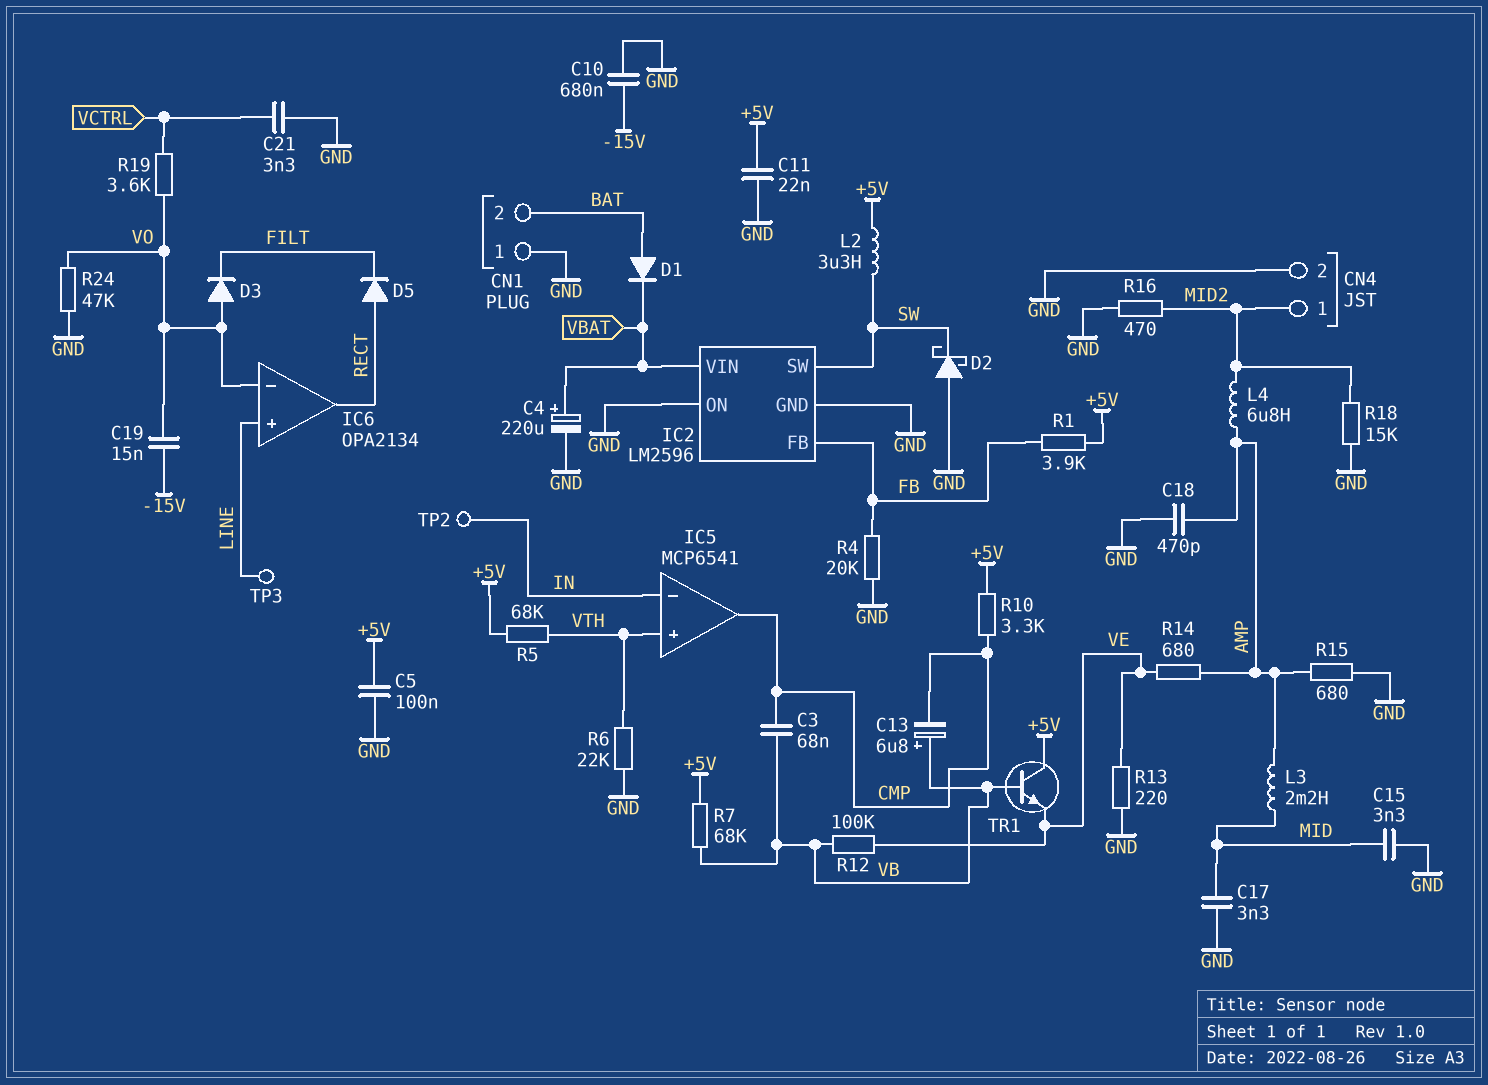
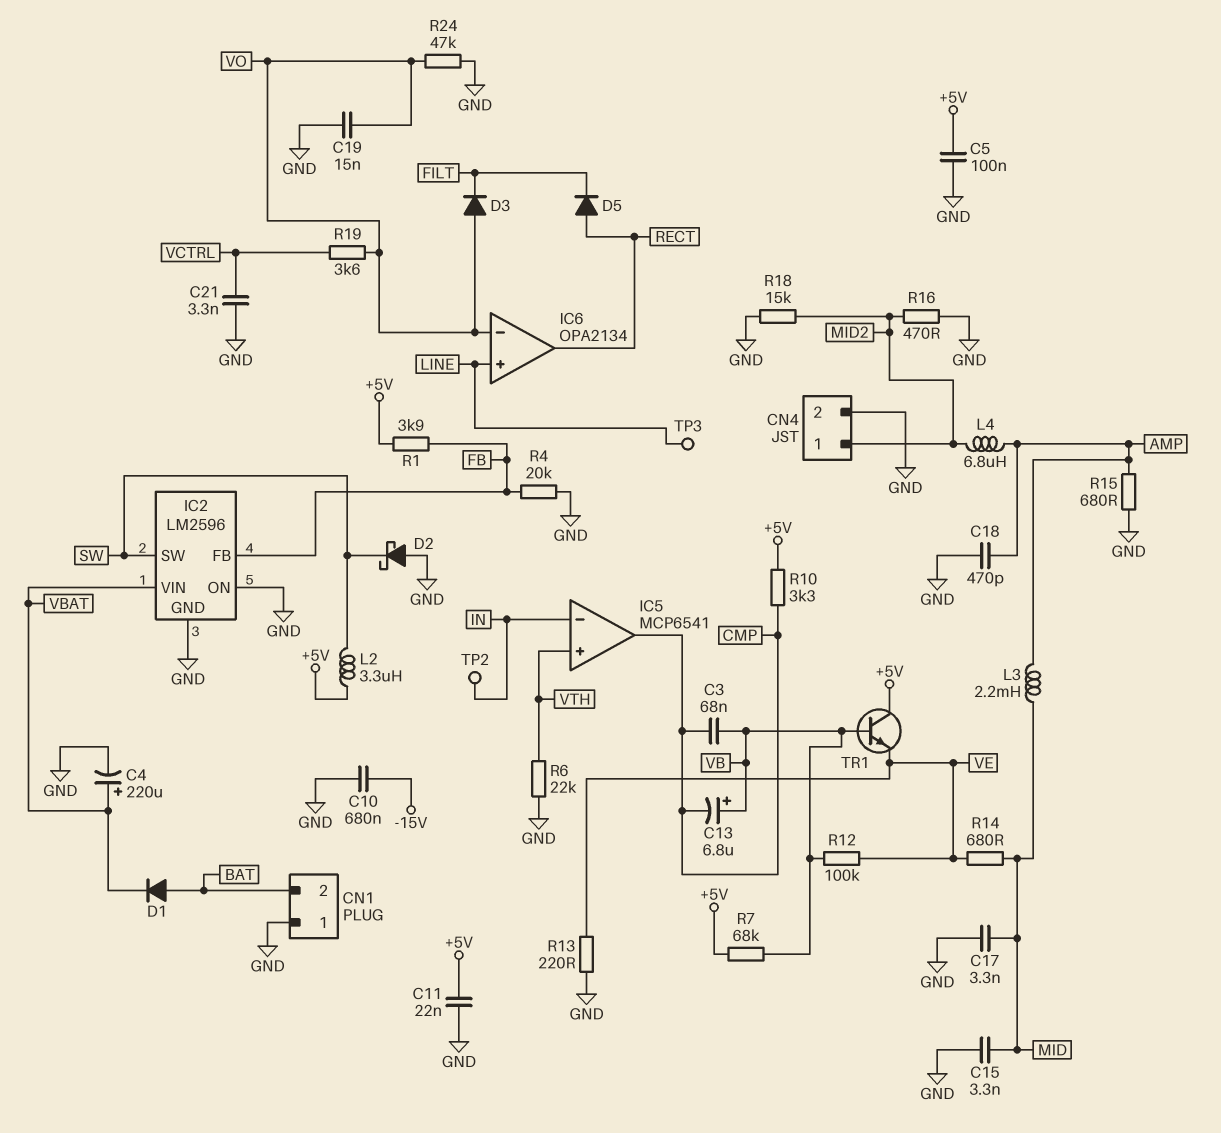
C19: 15nF (-15V, VO) -> 15nF (GND, VO)
R5: 68k (+5V, VTH) -> none
R14: 680 (AMP, VE) -> 680 (MID, VE)

